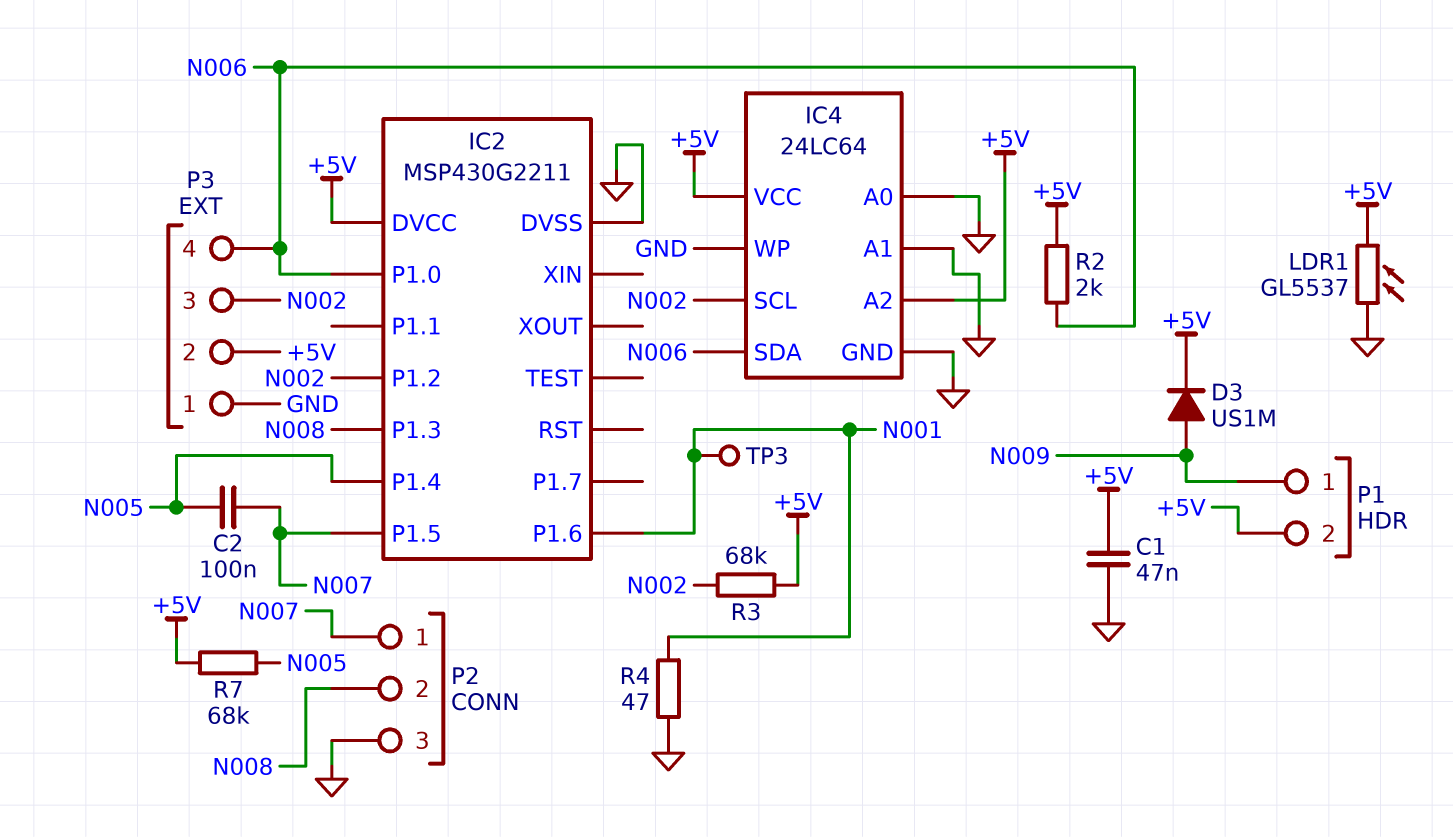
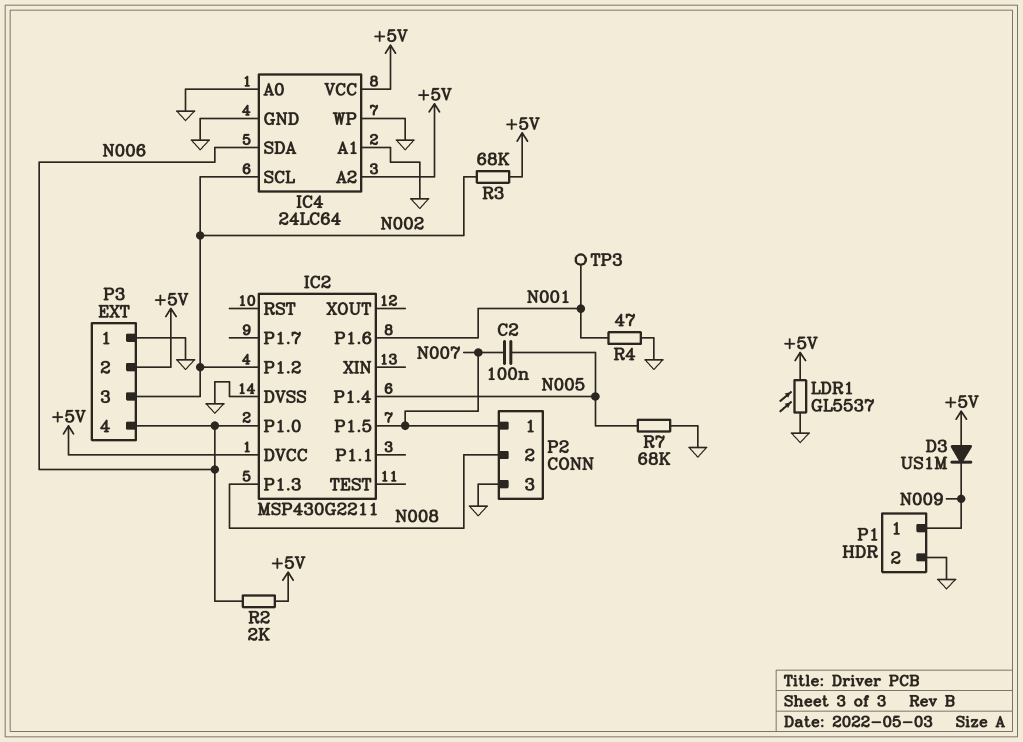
C1: 47nF (+5V, GND) -> none
D3: diode US1M (A N009, K +5V) -> diode US1M (A +5V, K N009)
P1 pin 2: +5V -> GND
R7: 68k (+5V, N005) -> 68k (GND, N005)

